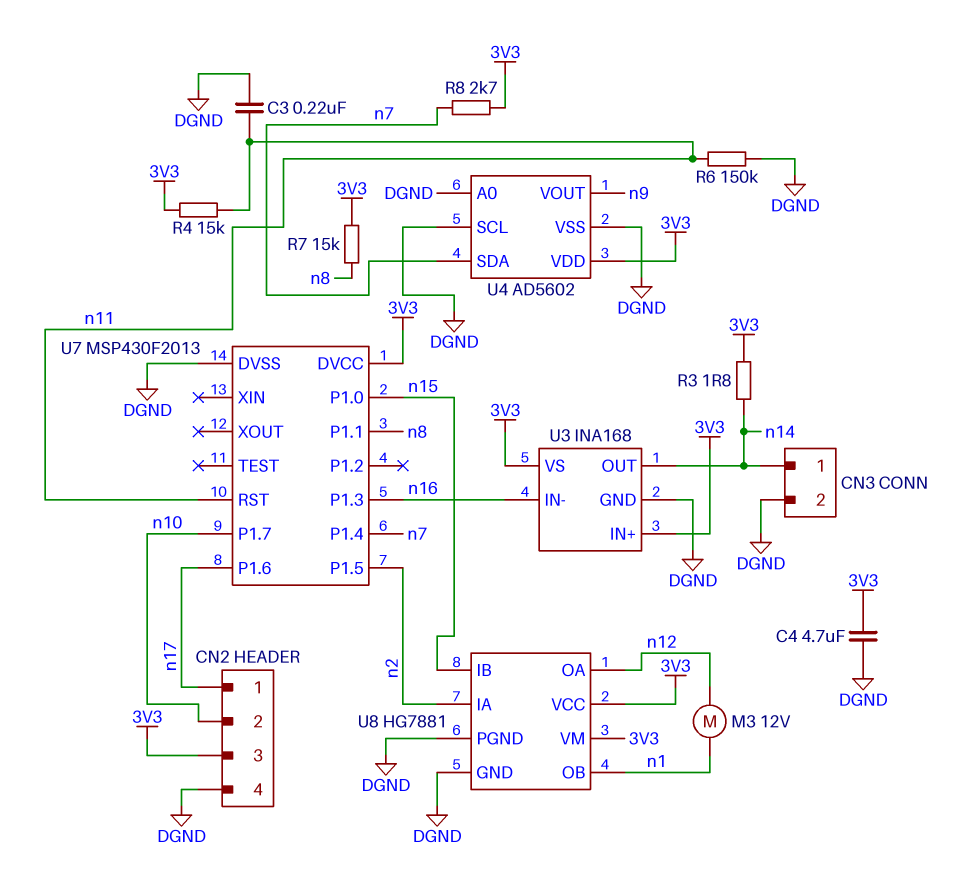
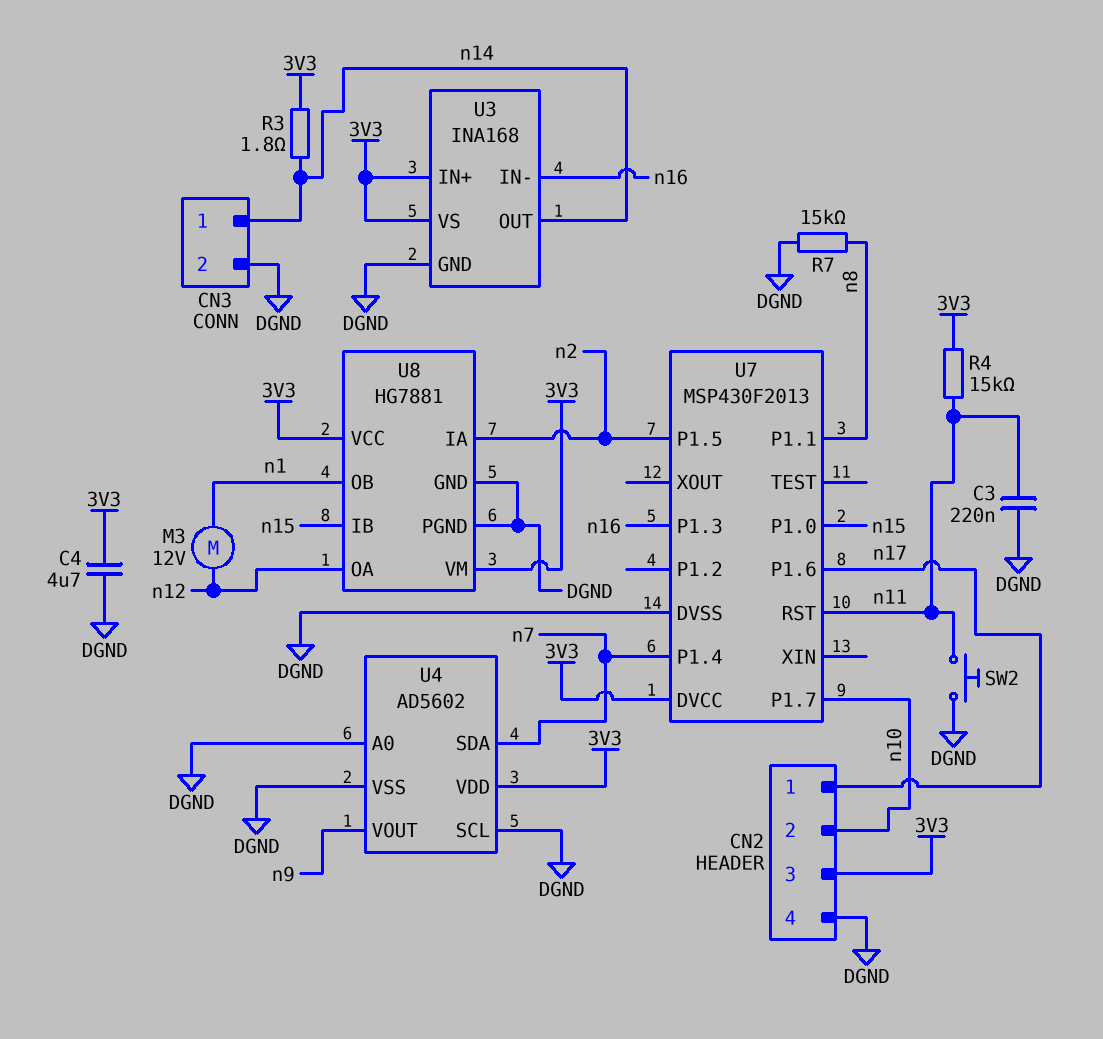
R6: 150k (DGND, n11) -> none
R7: 15k (3V3, n8) -> 15k (DGND, n8)
R8: 2.7k (3V3, n7) -> none
SW2: none -> button (DGND, n11)

